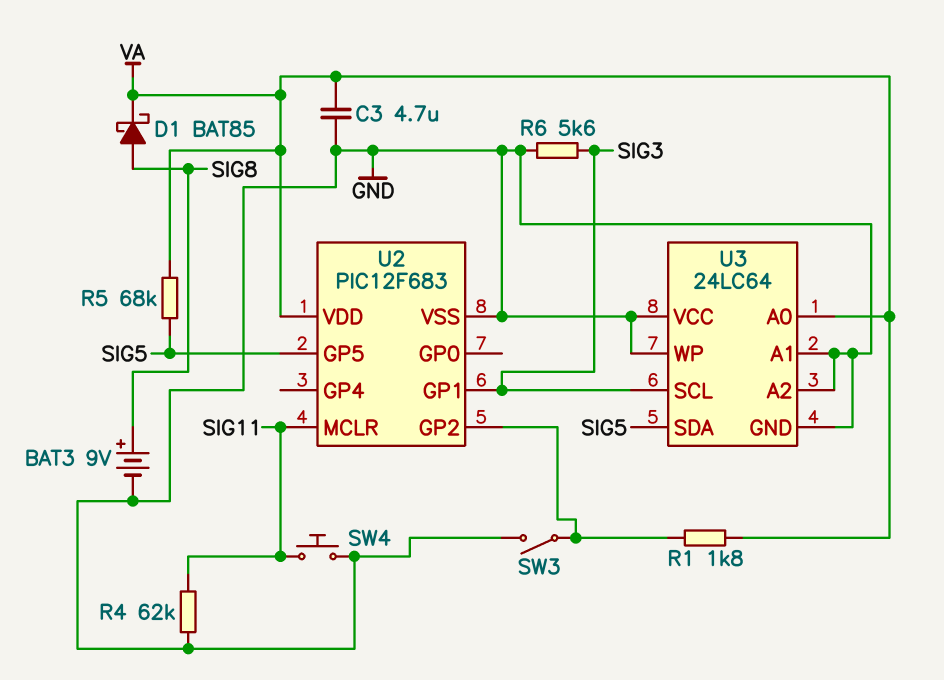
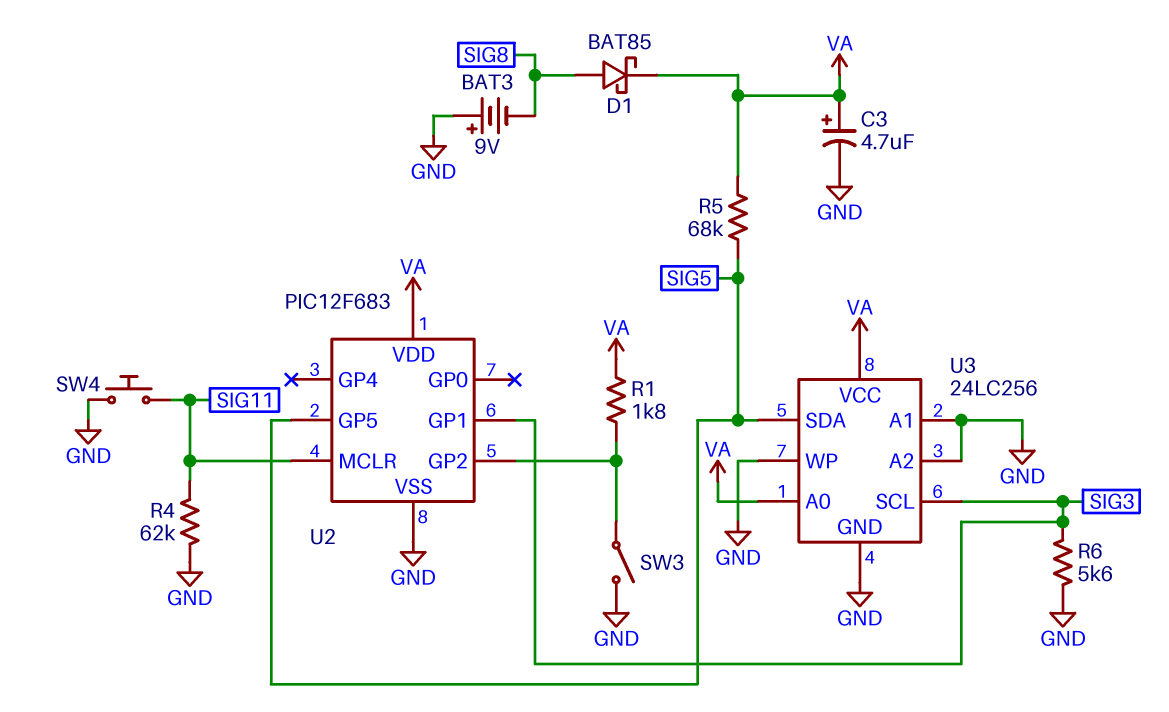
BAT3: 9V (plus SIG8, minus GND) -> 9V (plus GND, minus SIG8)
C3: 4.7uF (GND, VA) -> 4.7uF (plus VA, minus GND)
U3: 24LC64 -> 24LC256
U3 pin VCC: GND -> VA

